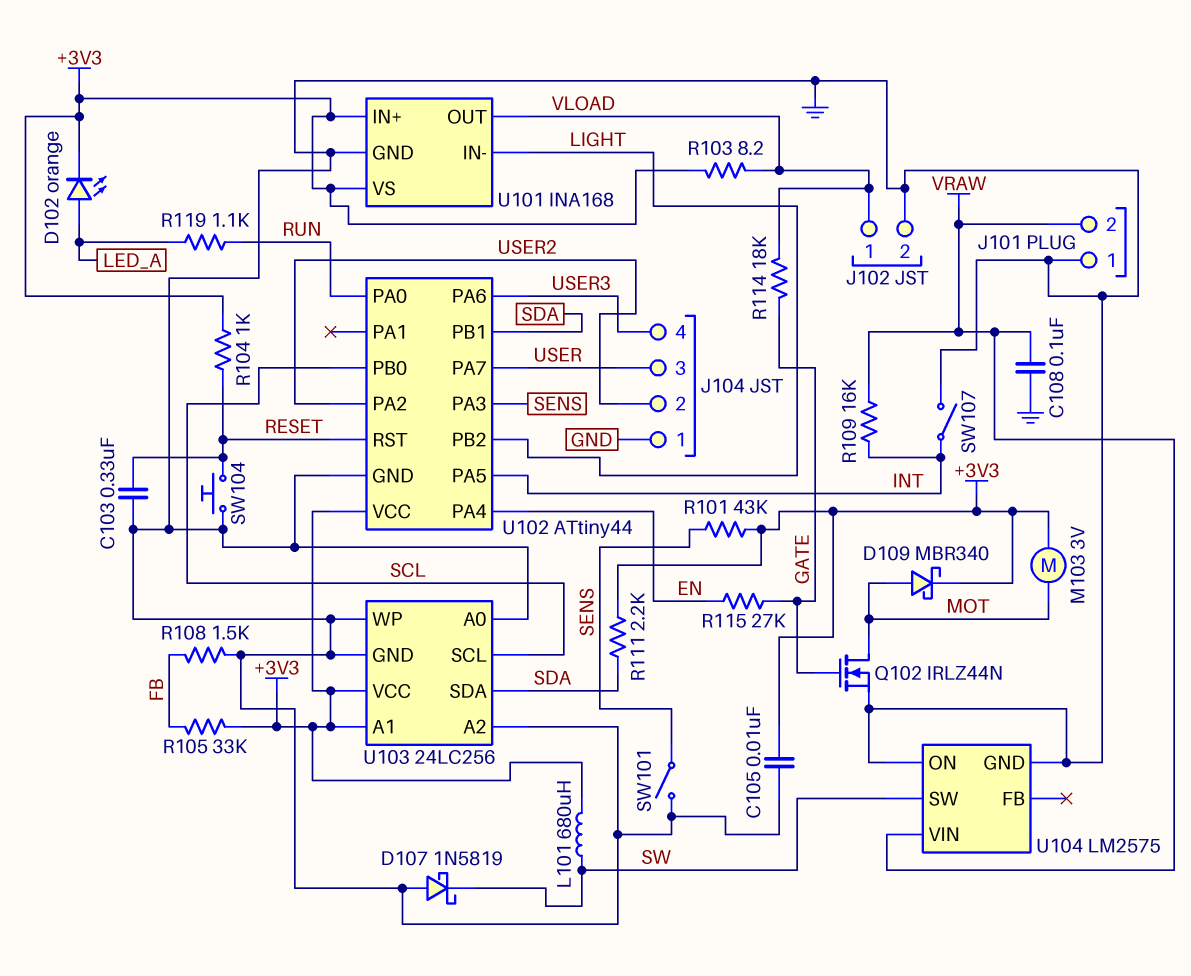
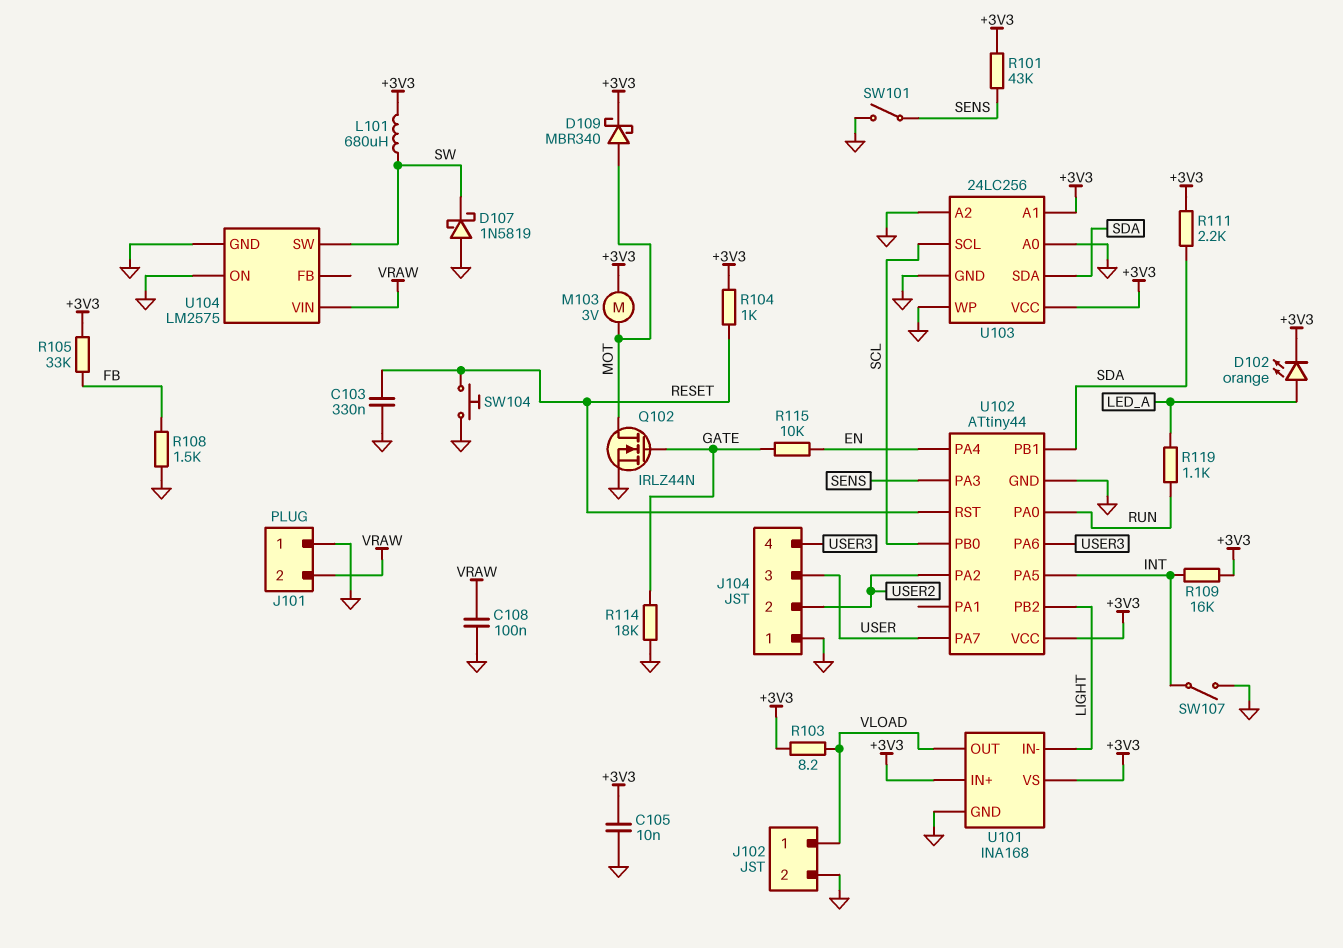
R109: 16k (INT, VRAW) -> 16k (+3V3, INT)
R114: 18k (GATE, VLOAD) -> 18k (GATE, GND)
R115: 27k (EN, GATE) -> 10k (EN, GATE)

